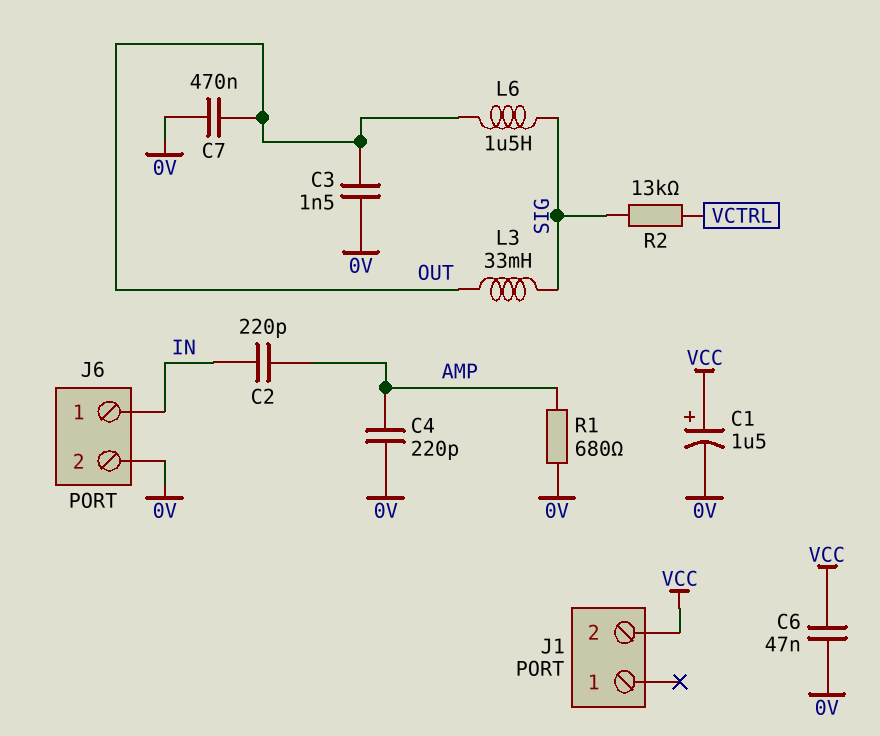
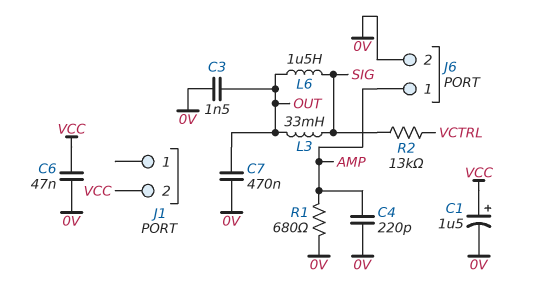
C2: 220pF (AMP, IN) -> none
J6 pin 1: IN -> AMP

